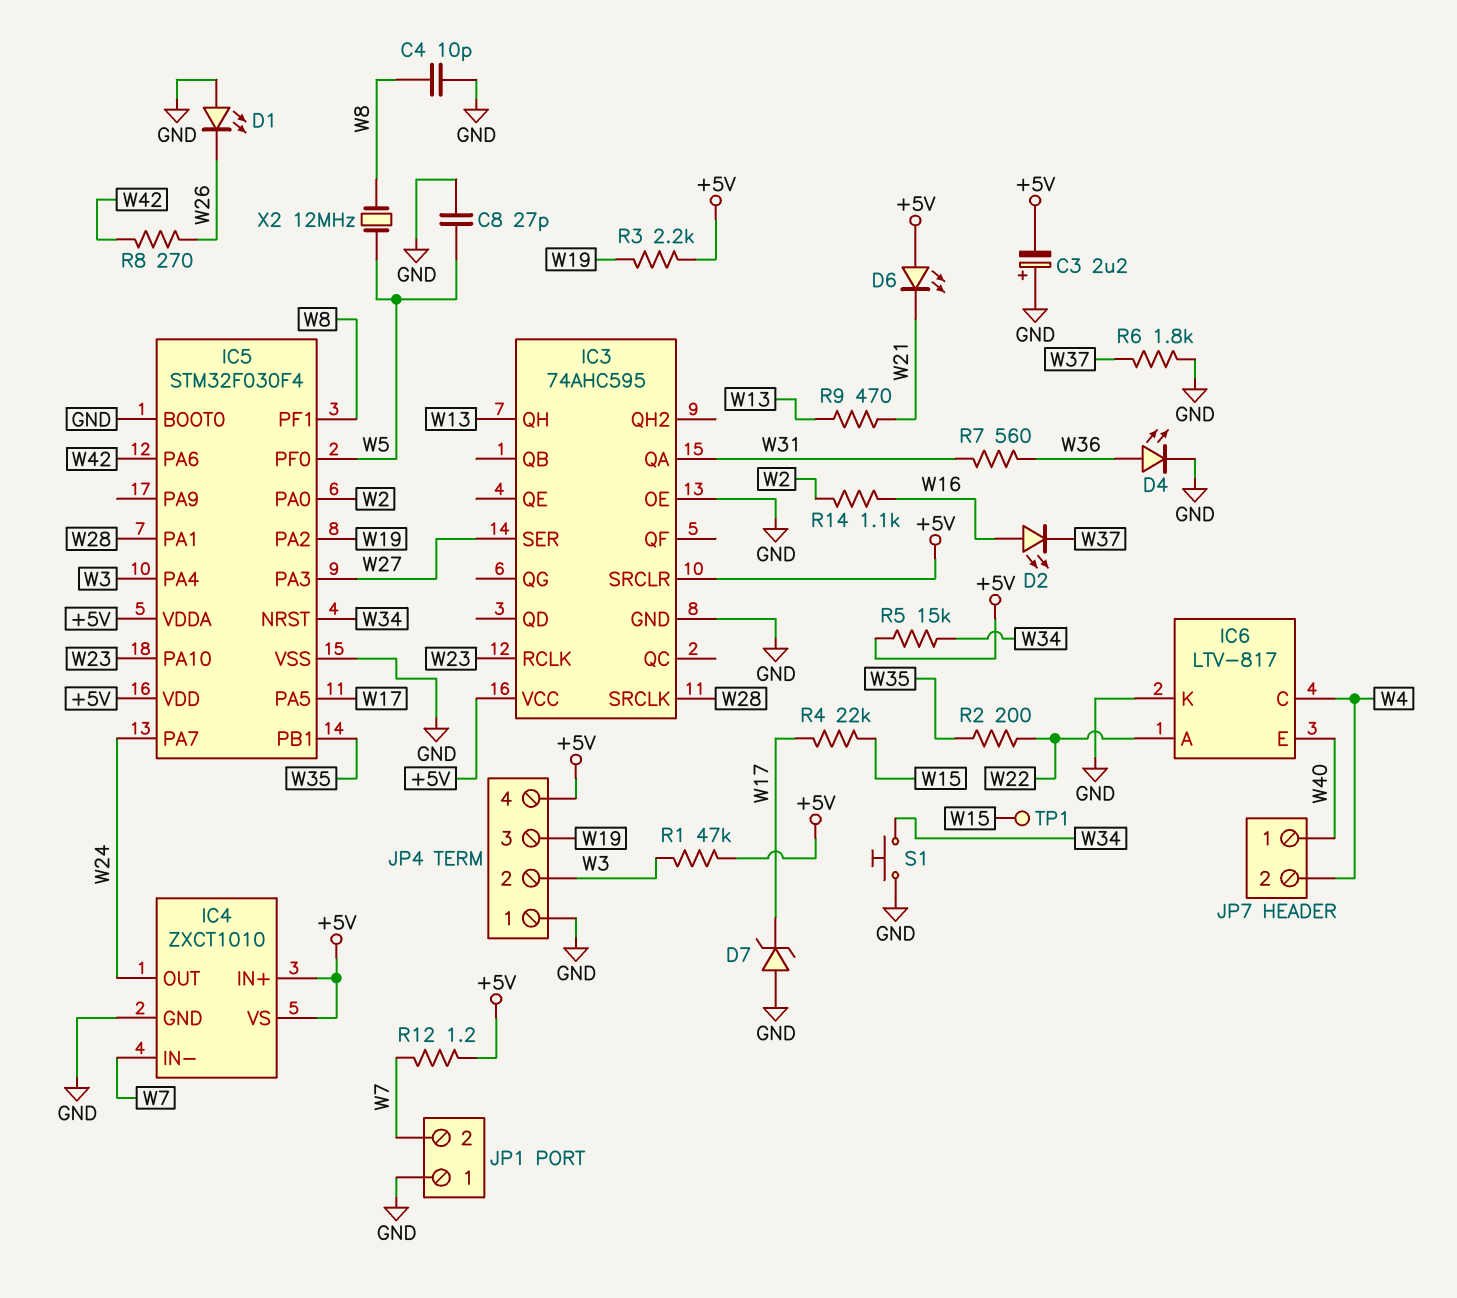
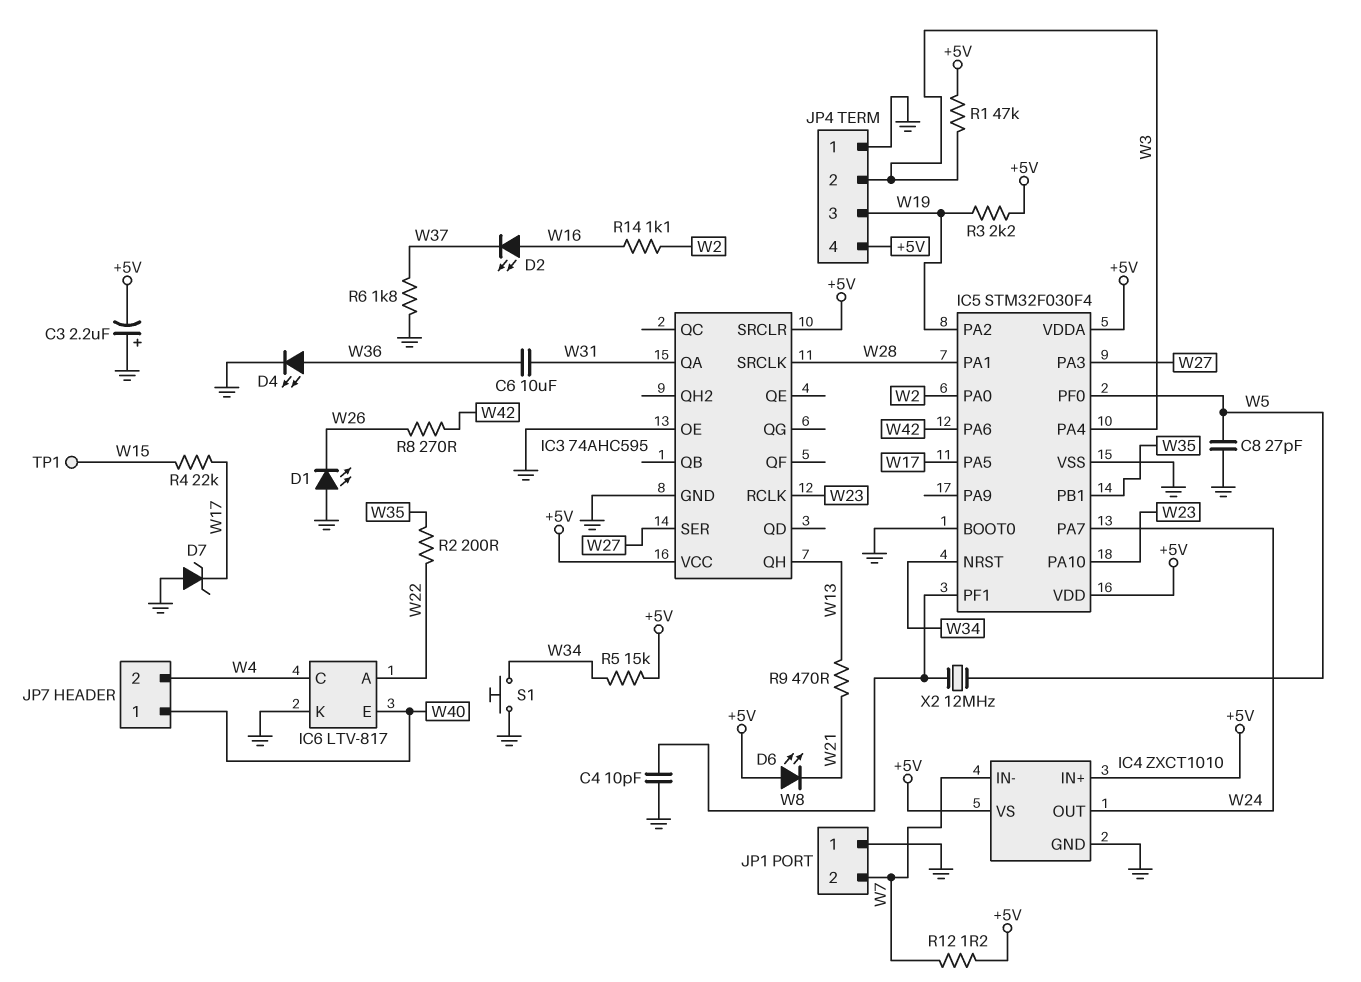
C6: none -> 10uF (W31, W36)
R7: 560 (W31, W36) -> none

